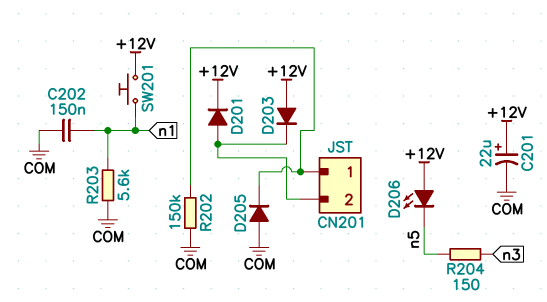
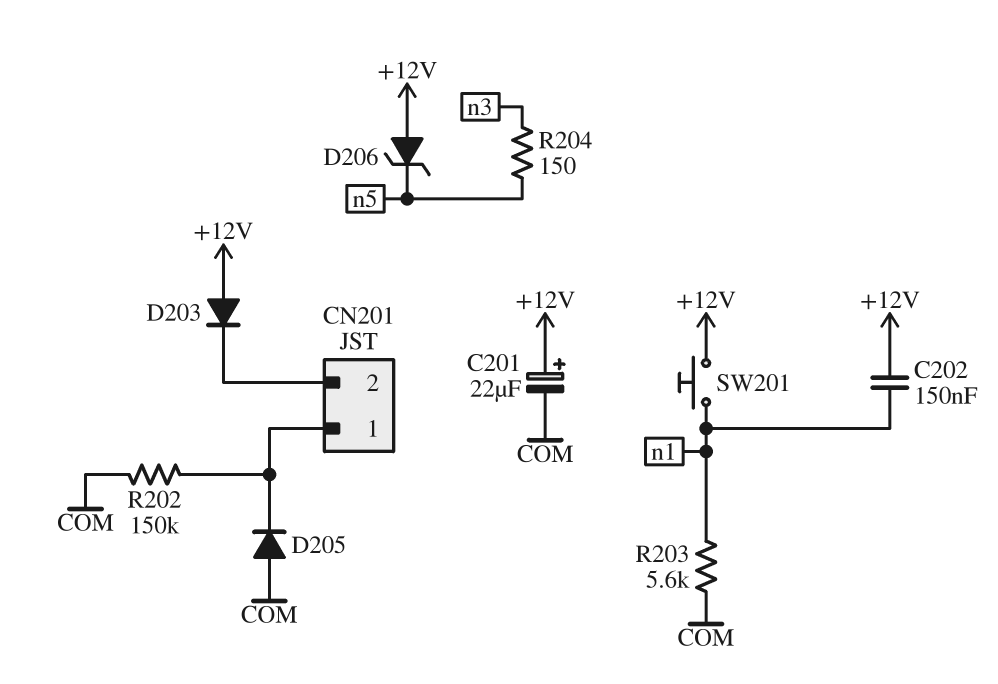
C202: 150nF (COM, n1) -> 150nF (+12V, n1)
D201: diode (A CN201/2, K +12V) -> none
D206: LED (A +12V, K n5) -> zener (A +12V, K n5)

